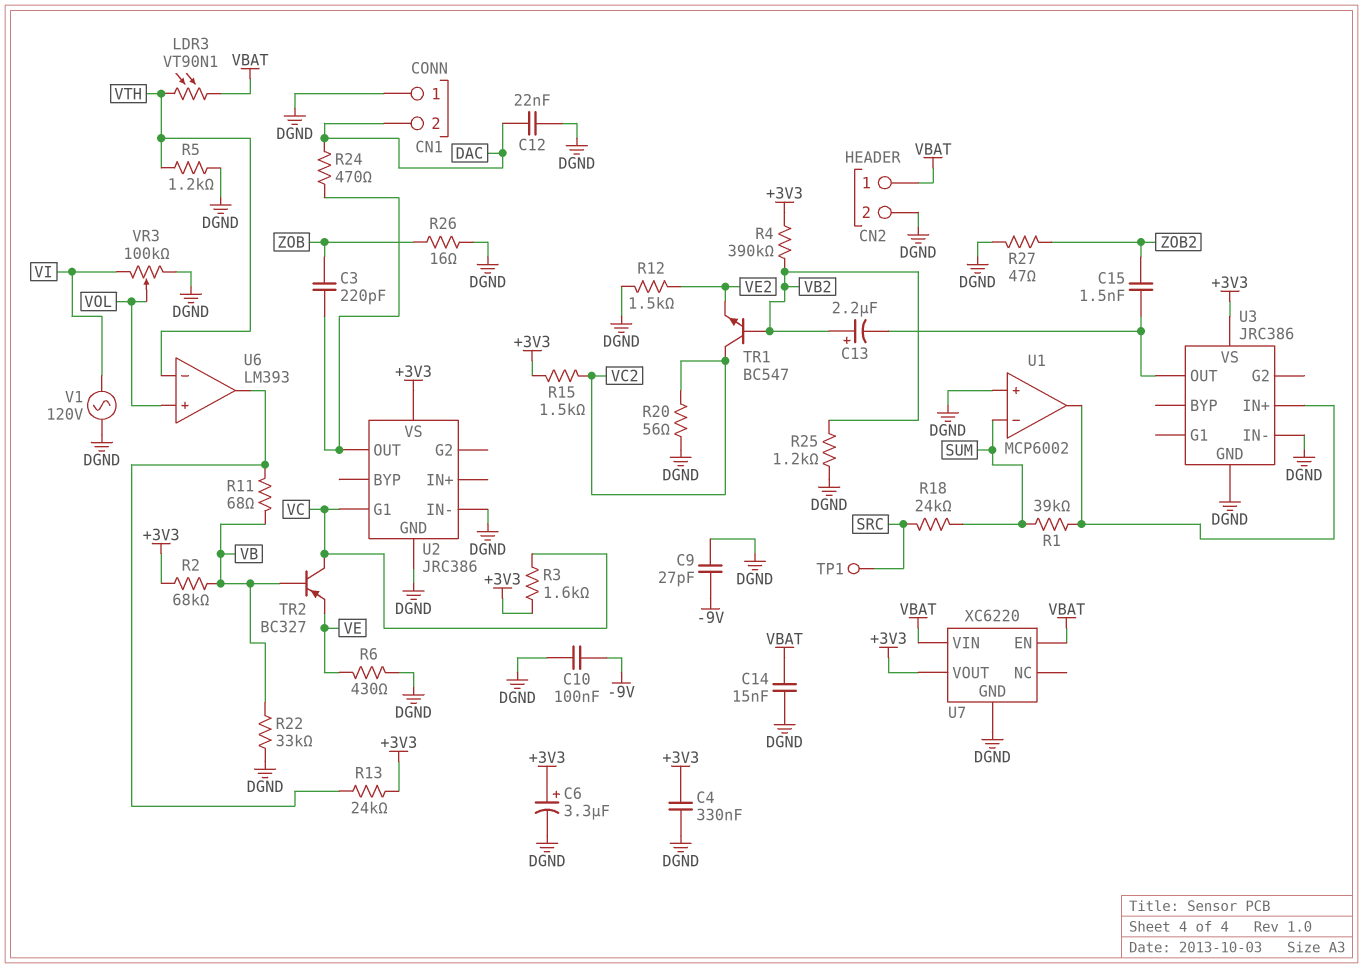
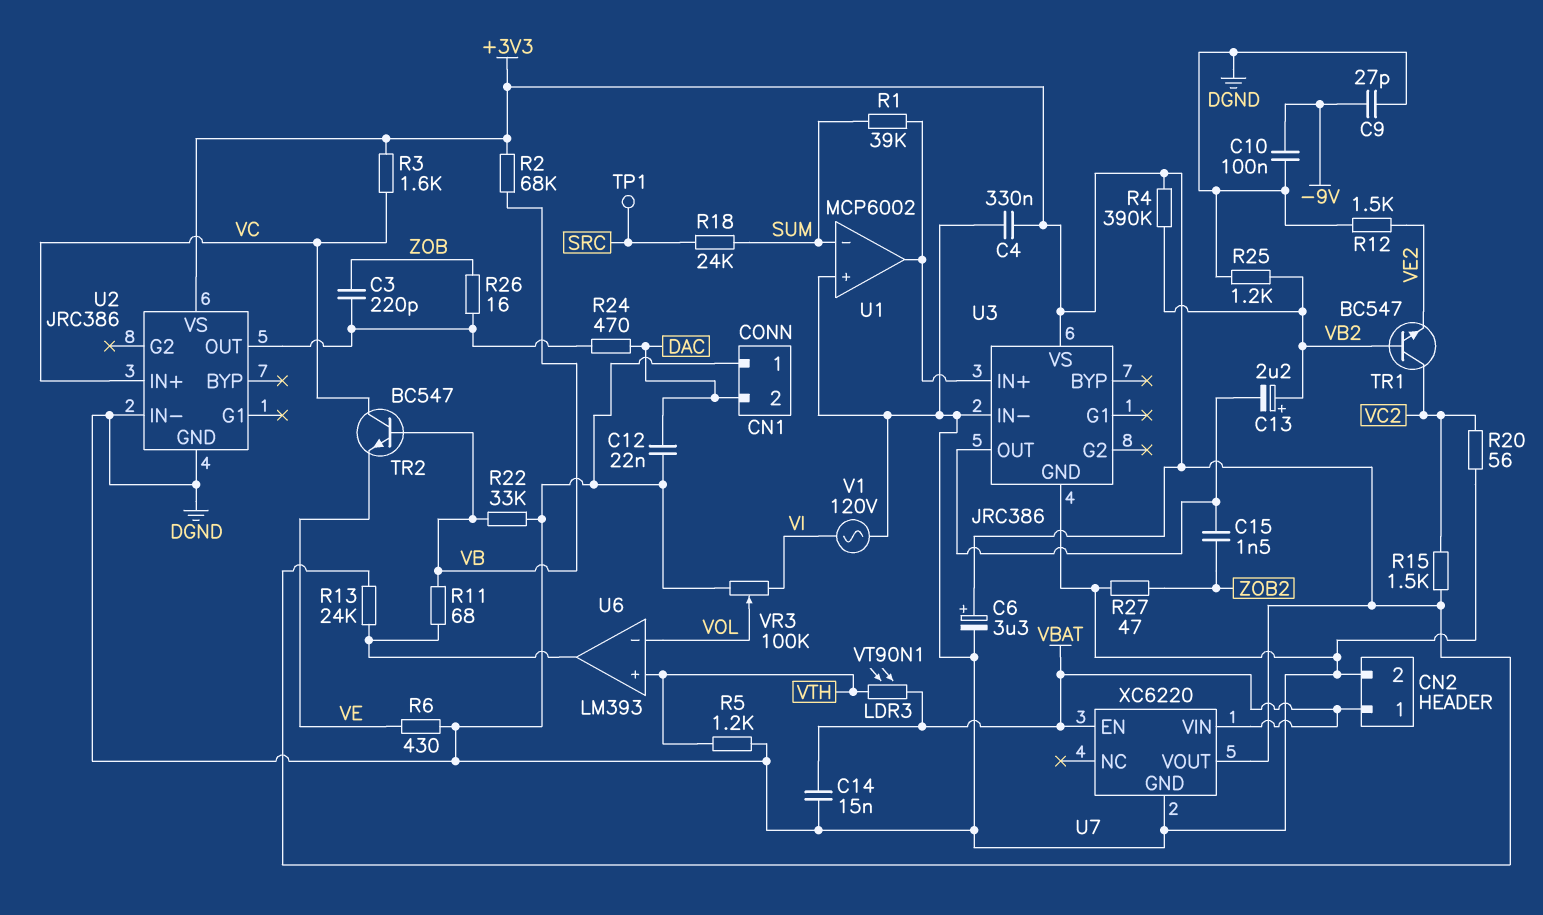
R26: 16 (DGND, ZOB) -> 16 (U2/OUT, ZOB)
TR2: PNP BC327 (B VB, C VC, E VE) -> NPN BC547 (B VB, C VC, E VE)
U2 pin G1: VC -> none
U2 pin IN+: none -> VC
U6 pin in+: VOL -> VTH
U6 pin in-: VTH -> VOL

